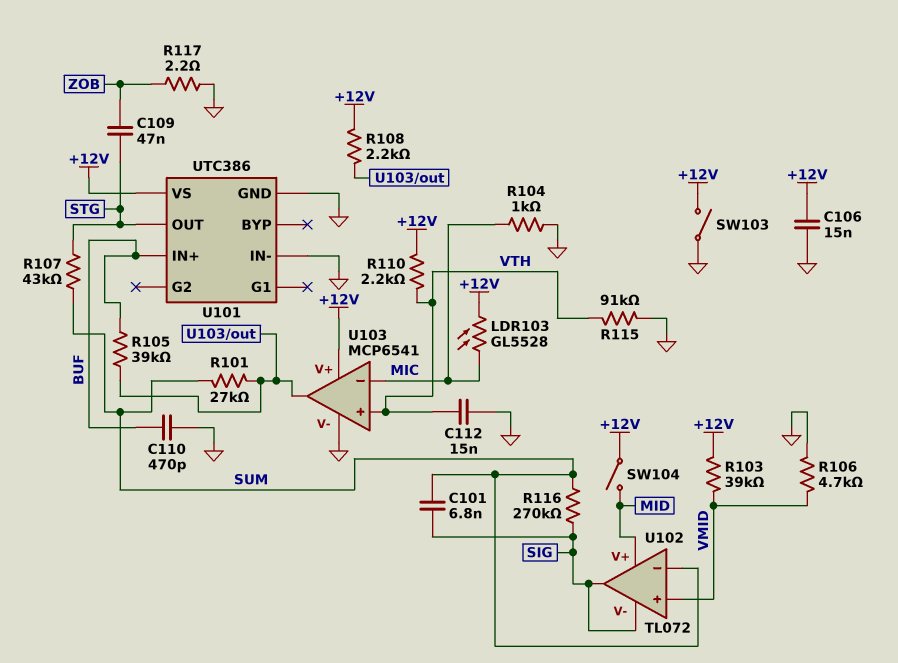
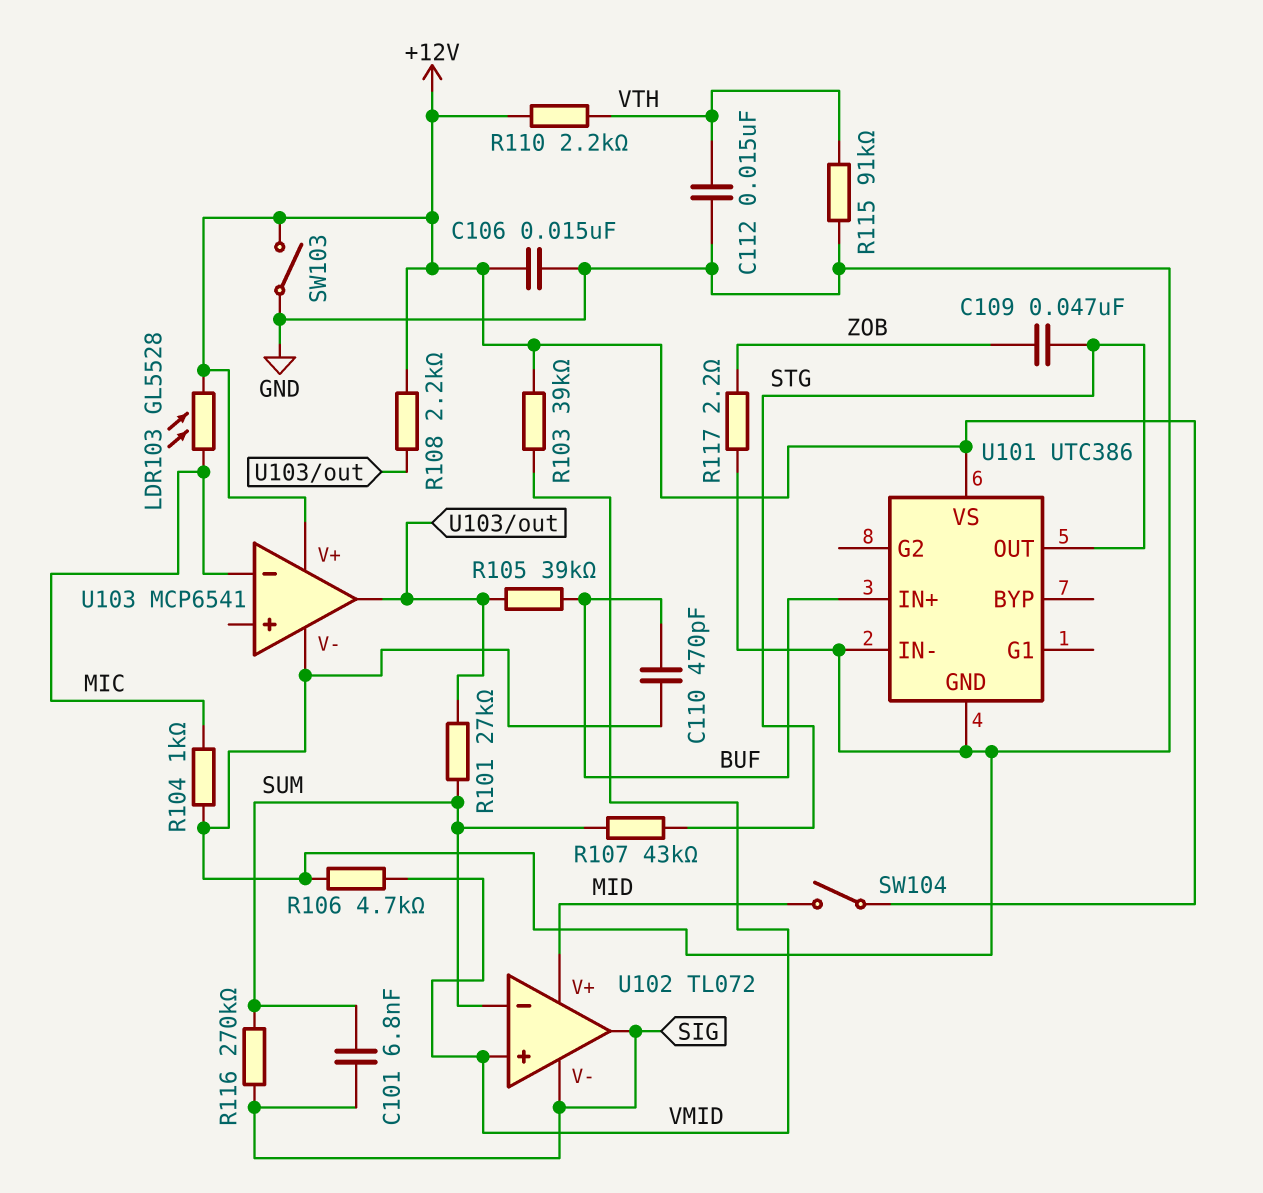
U103 pin in+: VTH -> none

